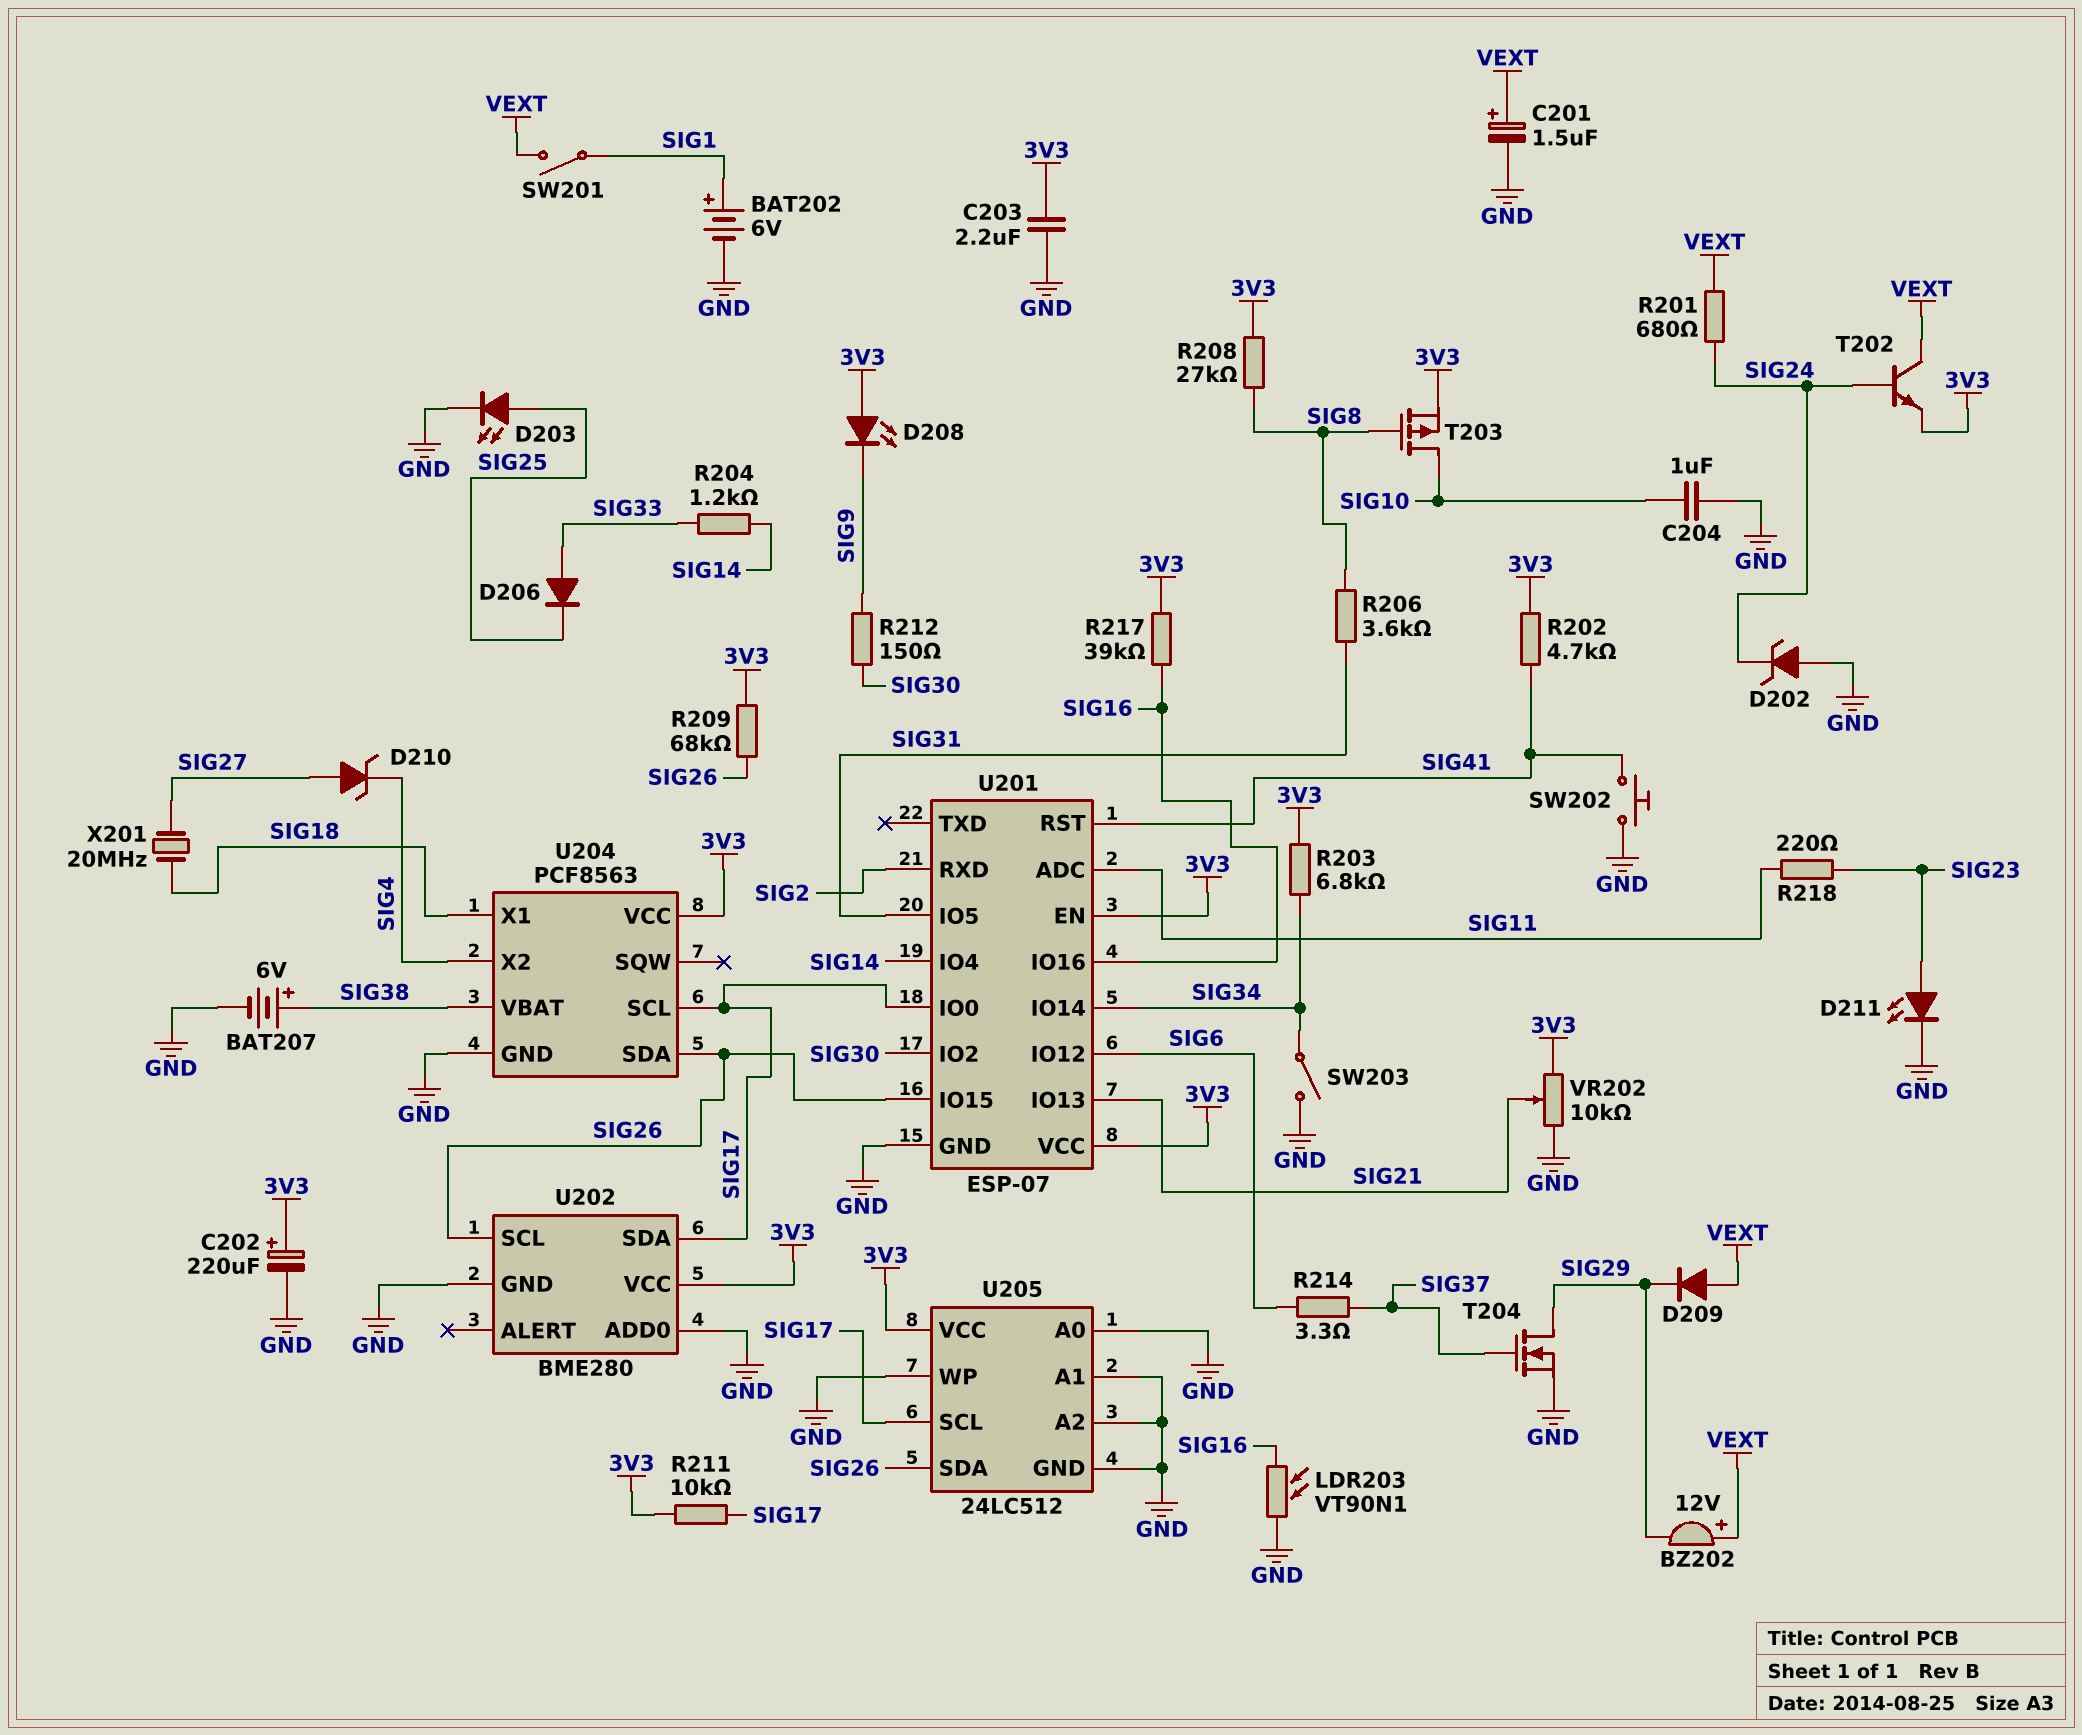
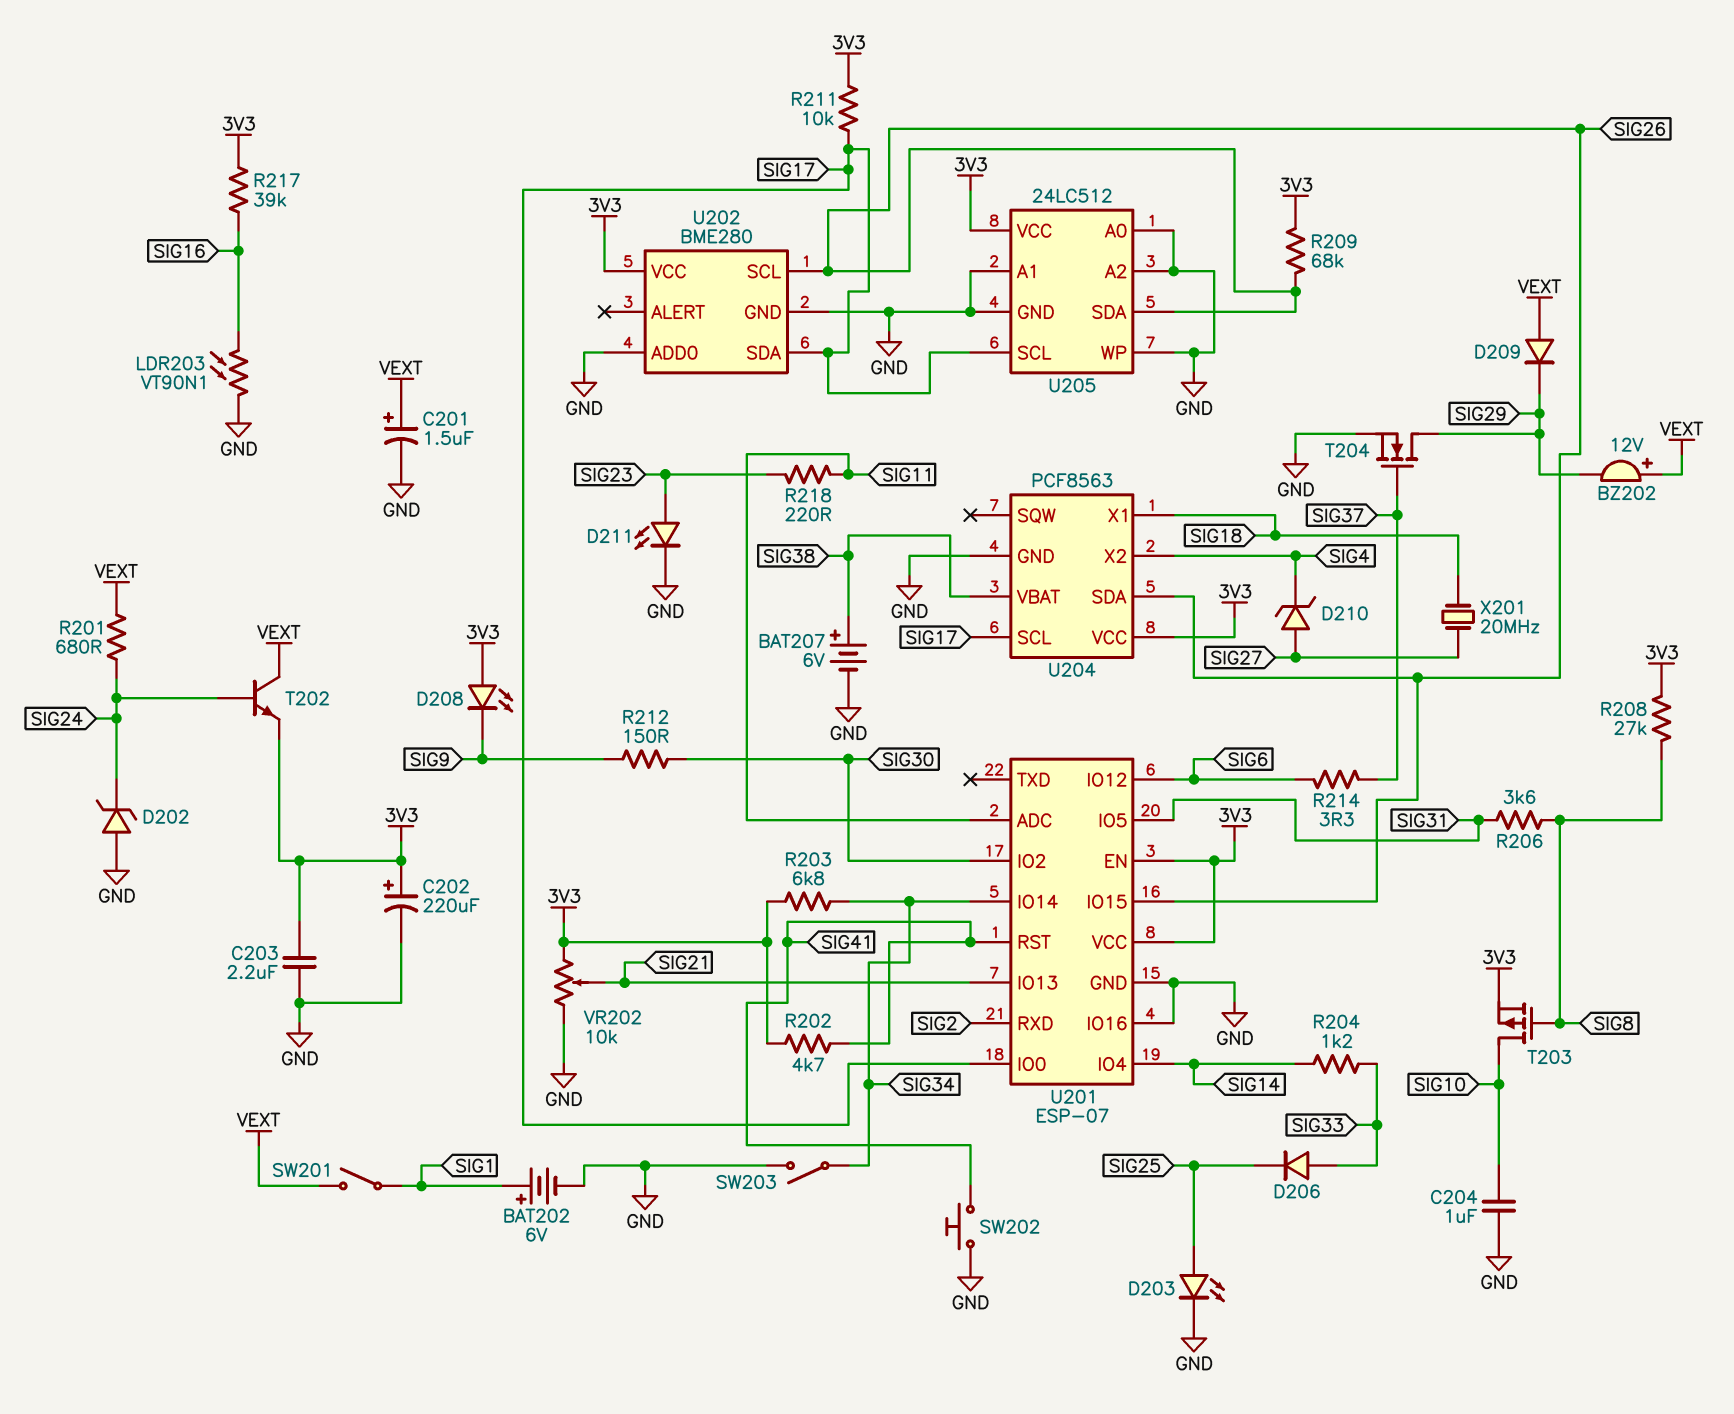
U201 pin IO16: SIG16 -> GND

